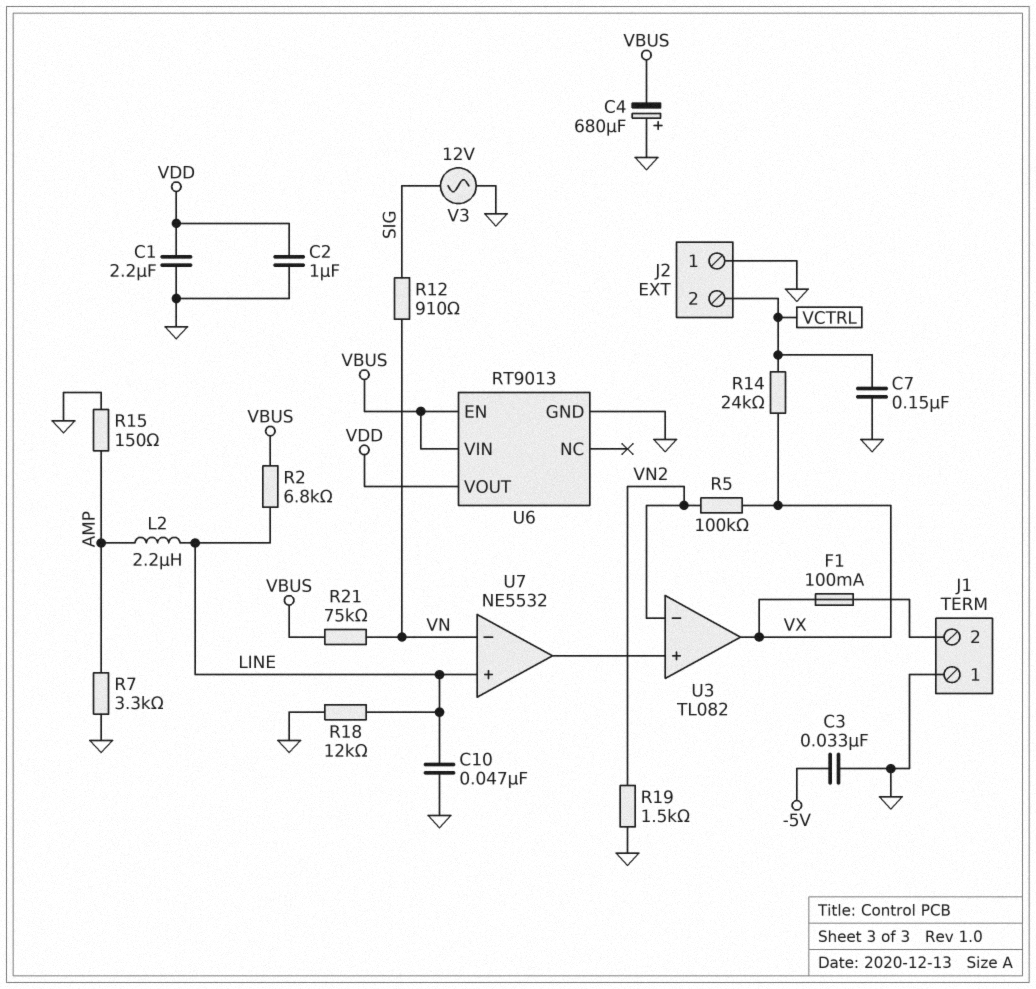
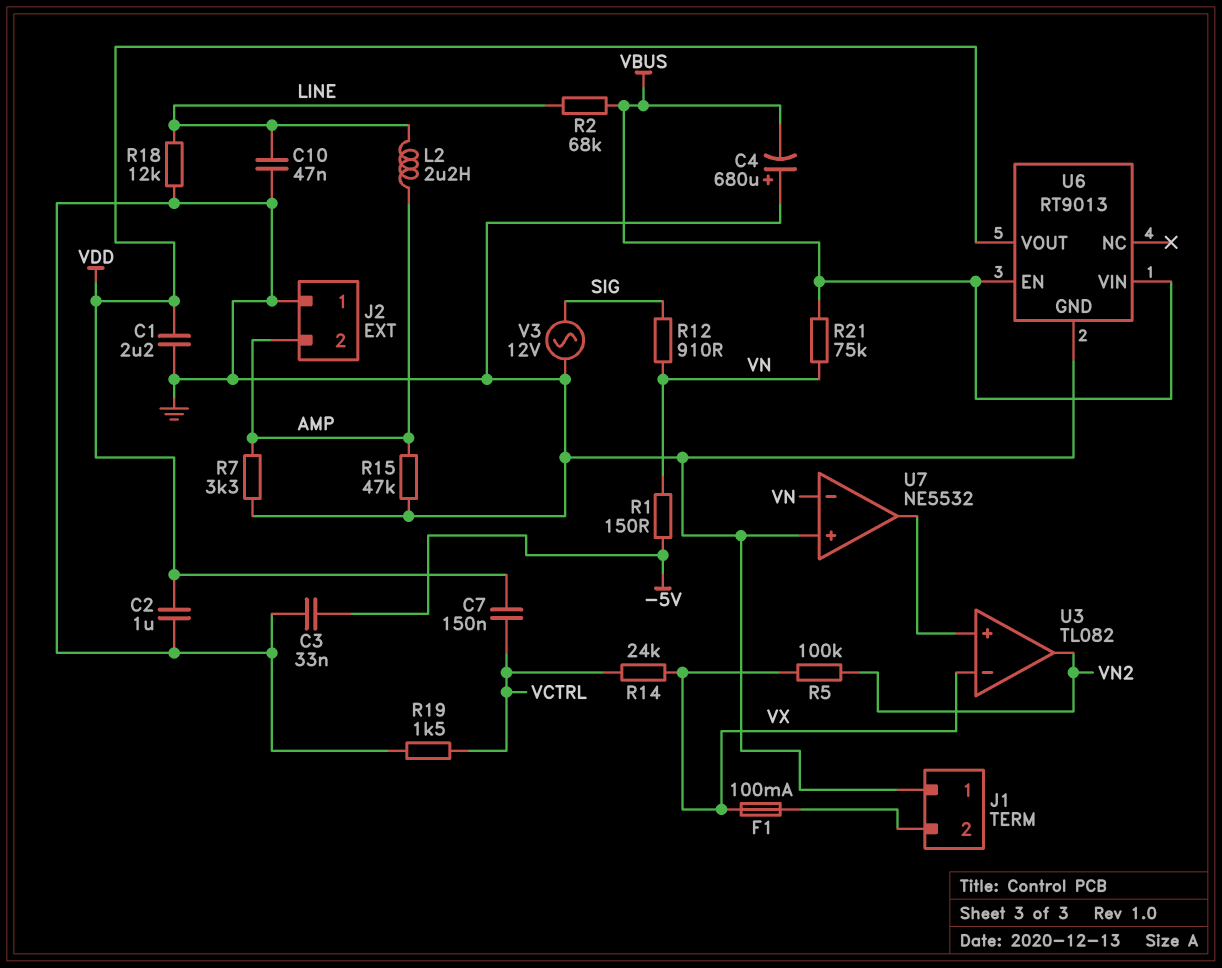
C7: 150nF (GND, VCTRL) -> 150nF (VCTRL, VDD)
J2 pin 2: VCTRL -> AMP
R1: none -> 150 (-5V, VN)
R2: 6.8k (LINE, VBUS) -> 68k (LINE, VBUS)
R15: 150 (AMP, GND) -> 47k (AMP, GND)
R19: 1.5k (GND, VN2) -> 1.5k (GND, VCTRL)
U3 pin in-: VN2 -> VX
U3 pin out: VX -> VN2
U7 pin in+: LINE -> GND

